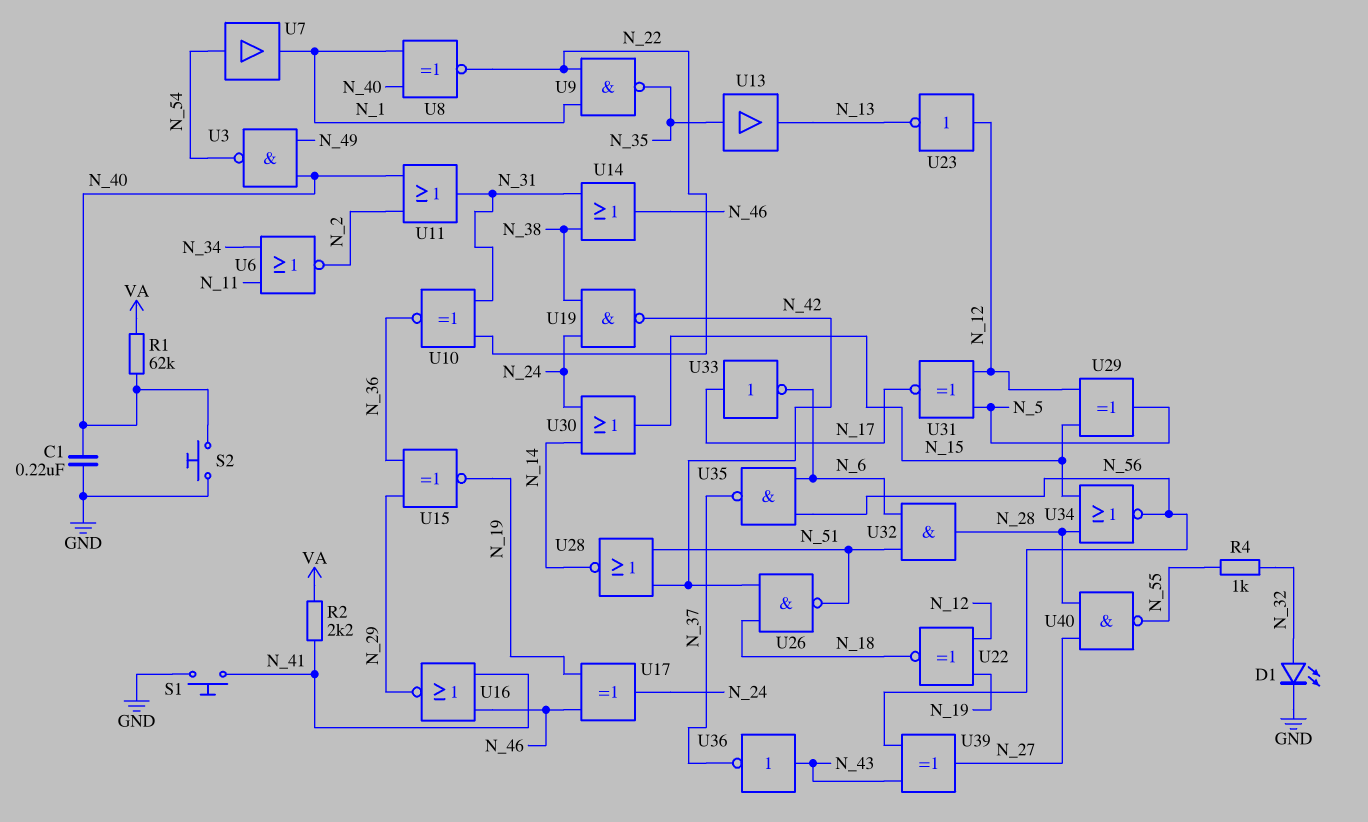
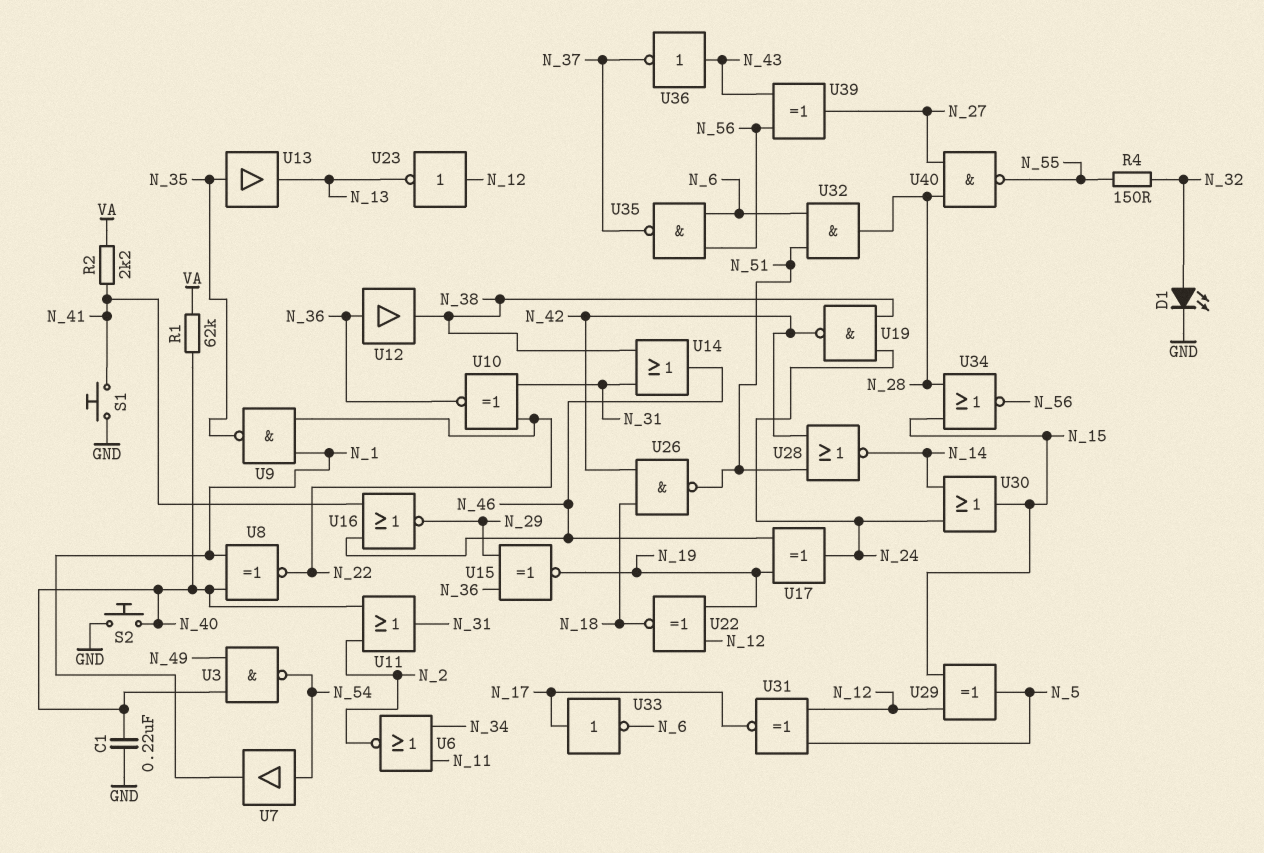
R4: 1k (N_32, N_55) -> 150 (N_32, N_55)
U12: none -> buffer (in N_36, out N_38)

